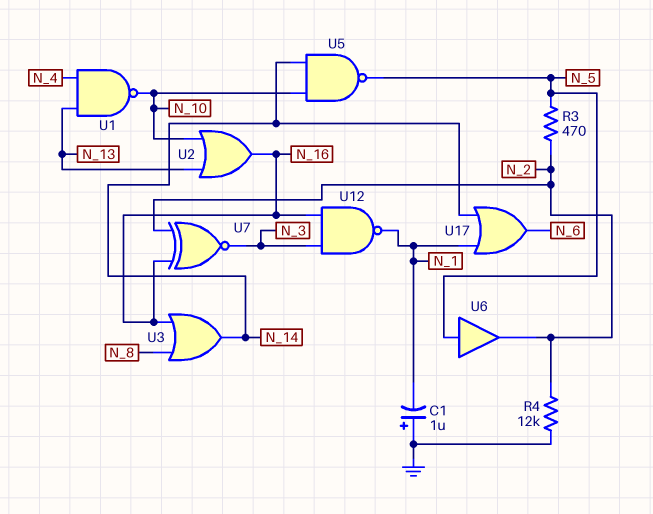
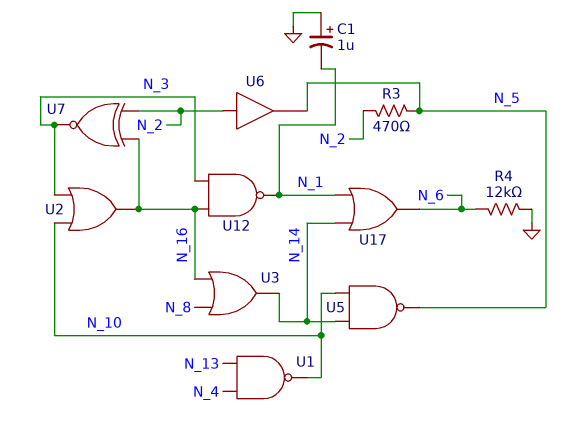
R4: 12k (GND, N_2) -> 12k (GND, N_6)
U2: OR (in N_10, in N_13, out N_16) -> OR (in N_3, in N_10, out N_16)
U6: buffer (in N_5, out N_2) -> buffer (in N_2, out N_5)

